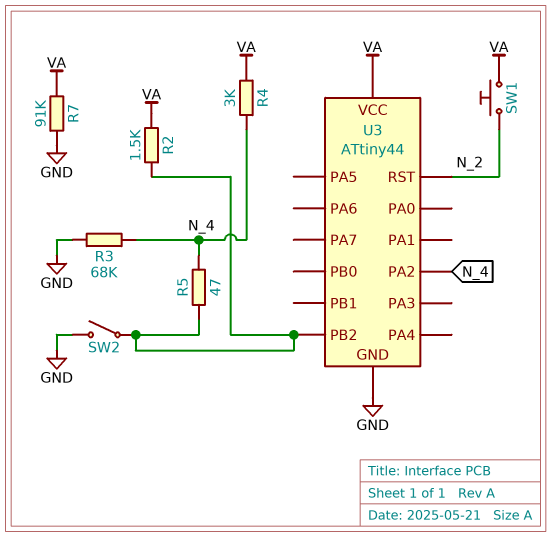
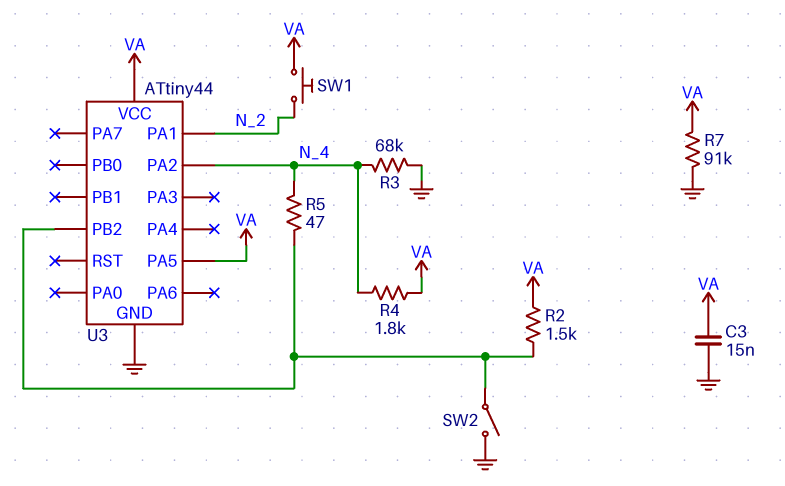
C3: none -> 15nF (GND, VA)
R4: 3k (N_4, VA) -> 1.8k (N_4, VA)
U3 pin PA1: none -> N_2
U3 pin PA5: none -> VA
U3 pin RST: N_2 -> none

